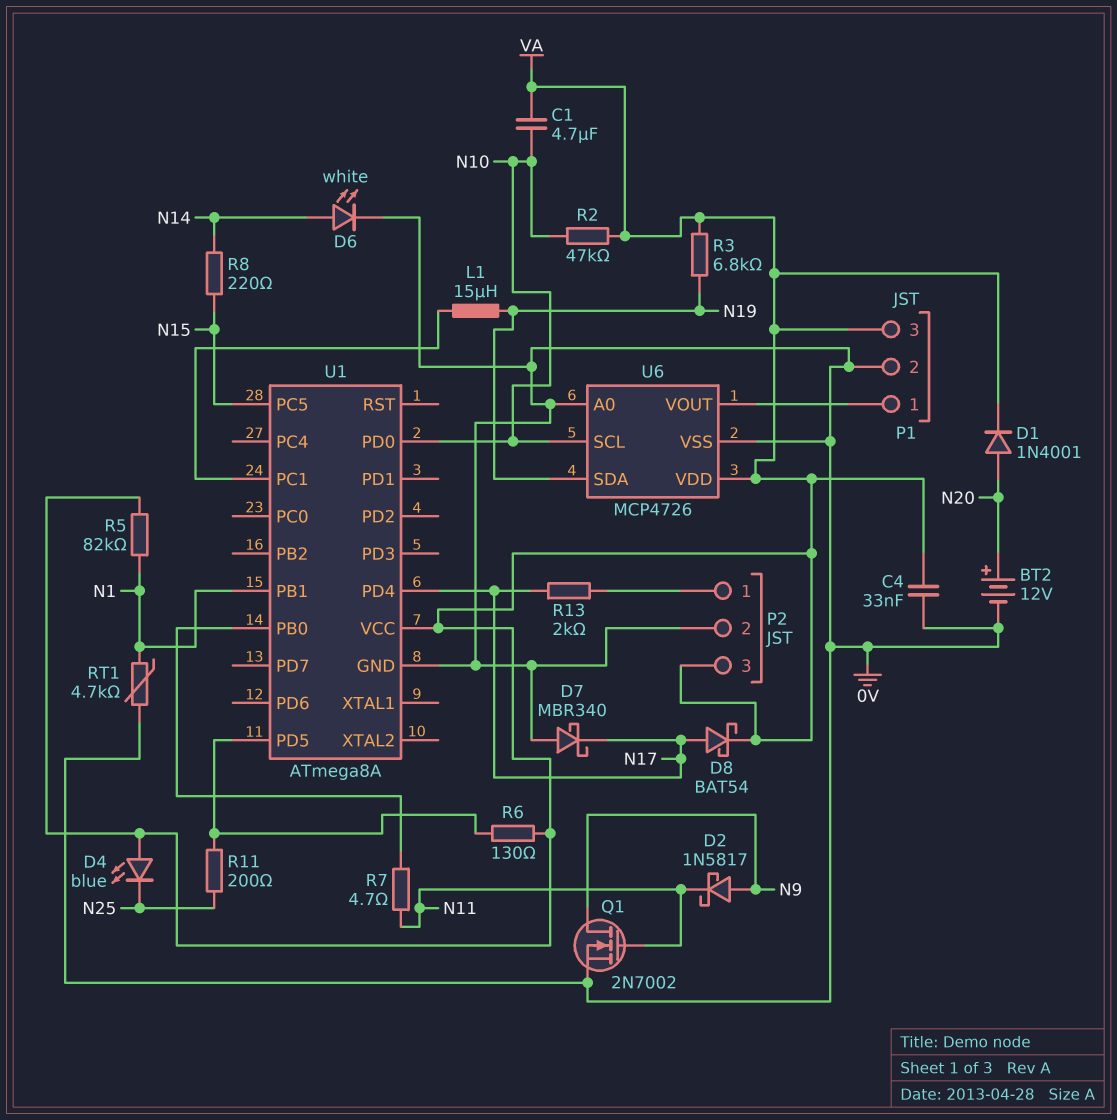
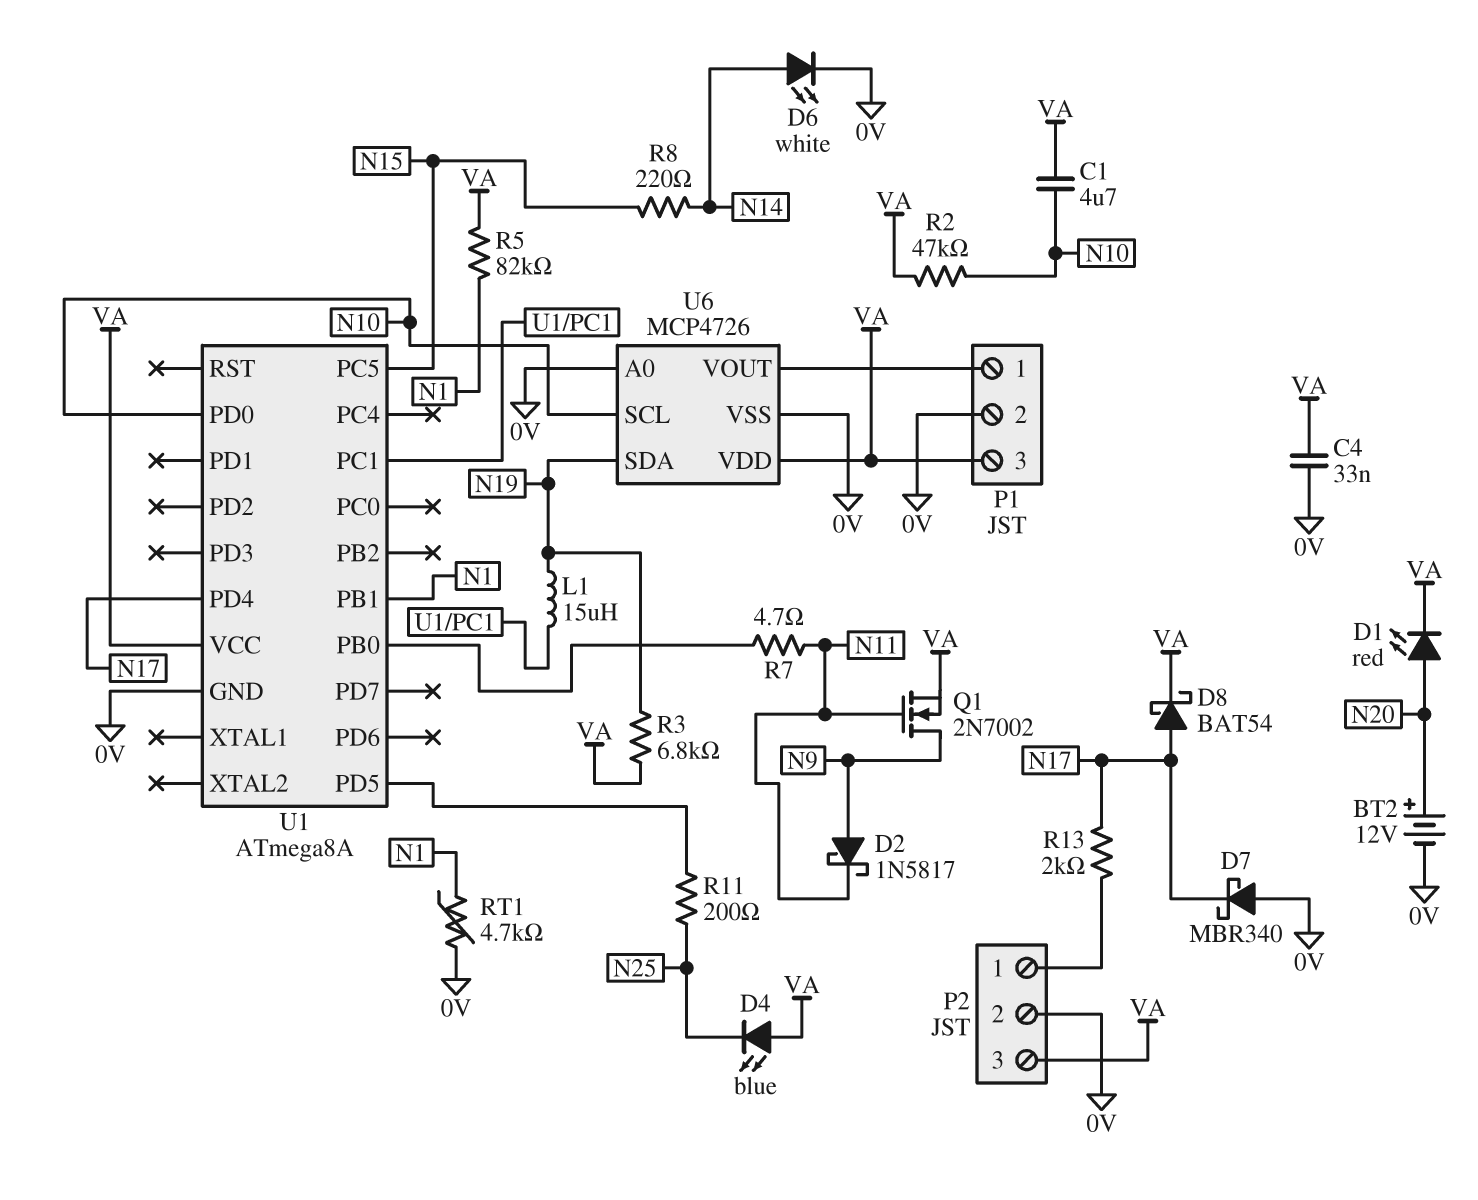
D1: diode 1N4001 (A N20, K VA) -> LED red (A N20, K VA)
Q1: NMOS 2N7002 (G N11, D N9, S 0V) -> NMOS 2N7002 (G N11, D N9, S VA)
R6: 130 (U1/PD5, VA) -> none

